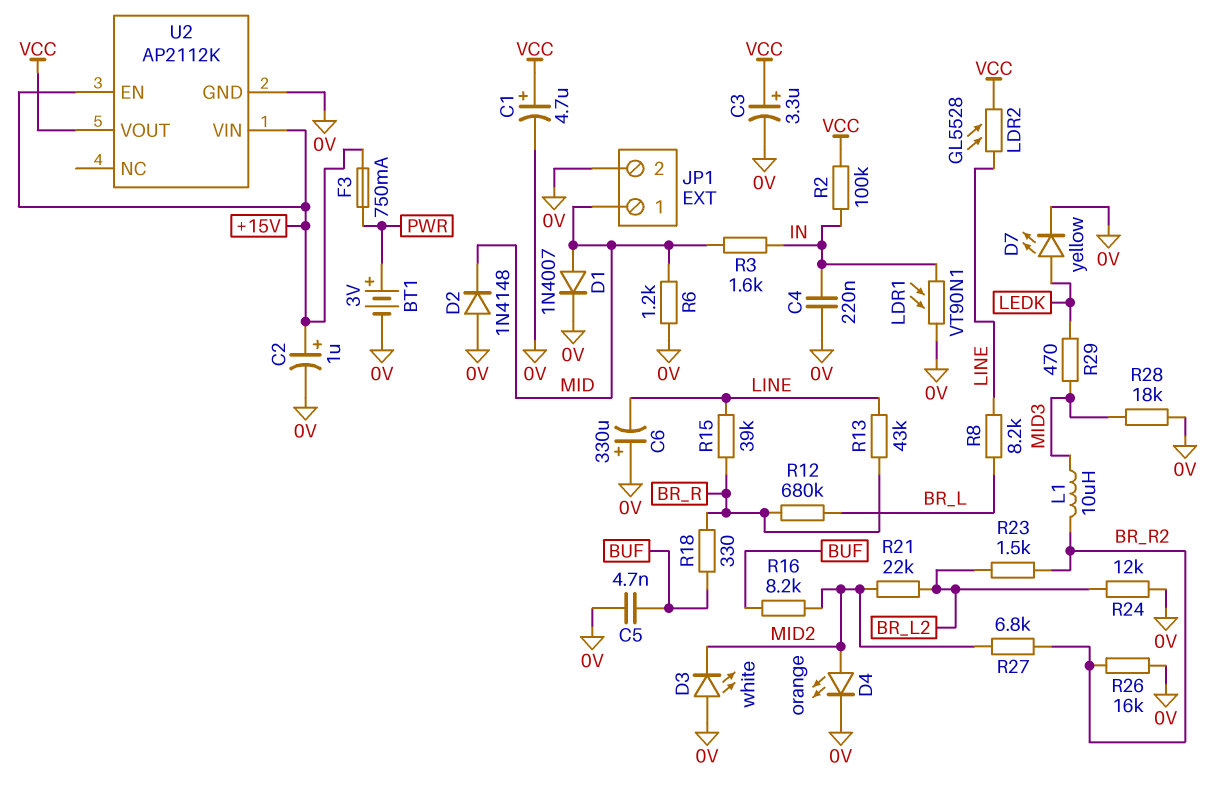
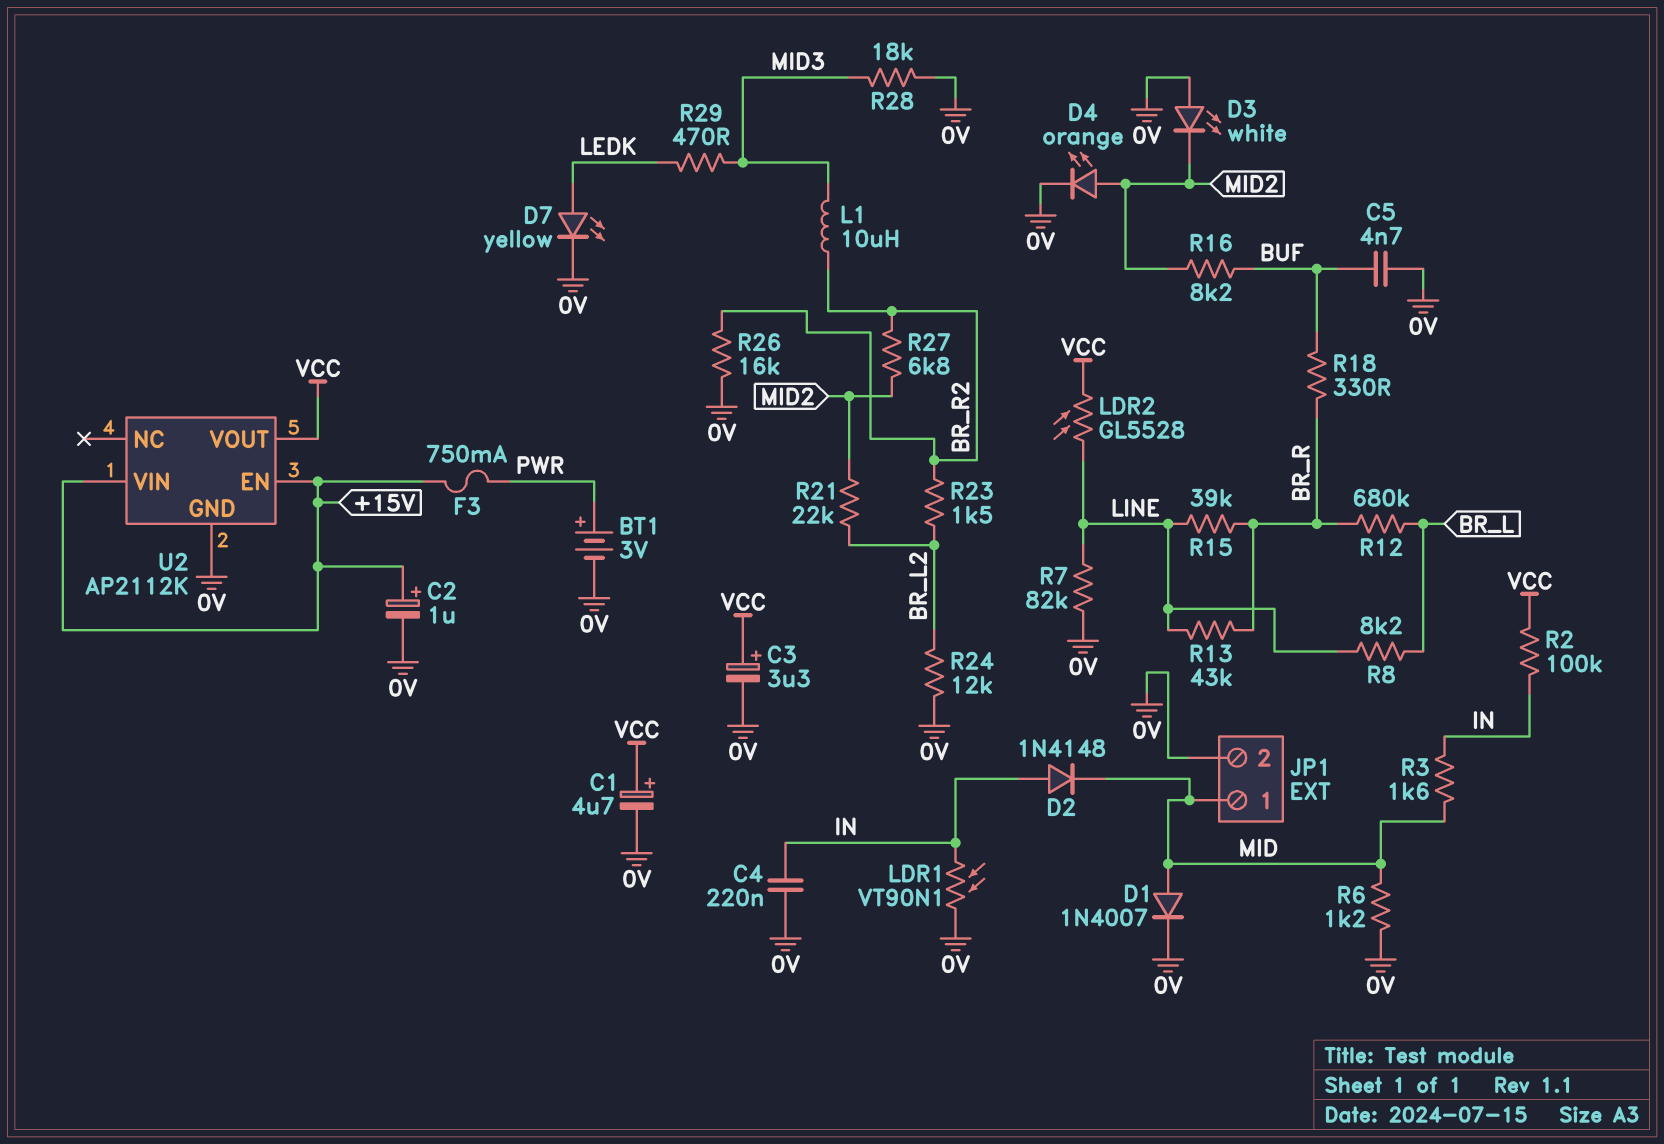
C6: 330uF (plus 0V, minus LINE) -> none
D2: diode 1N4148 (A 0V, K MID) -> diode 1N4148 (A IN, K MID)
R7: none -> 82k (0V, LINE)

